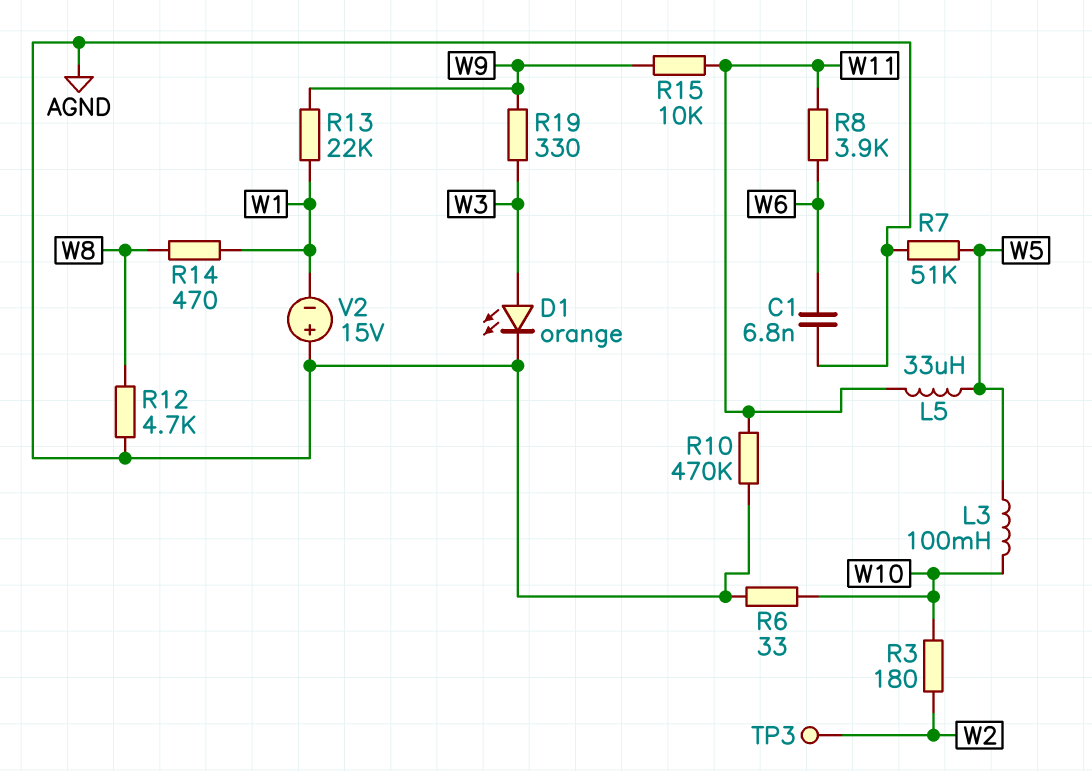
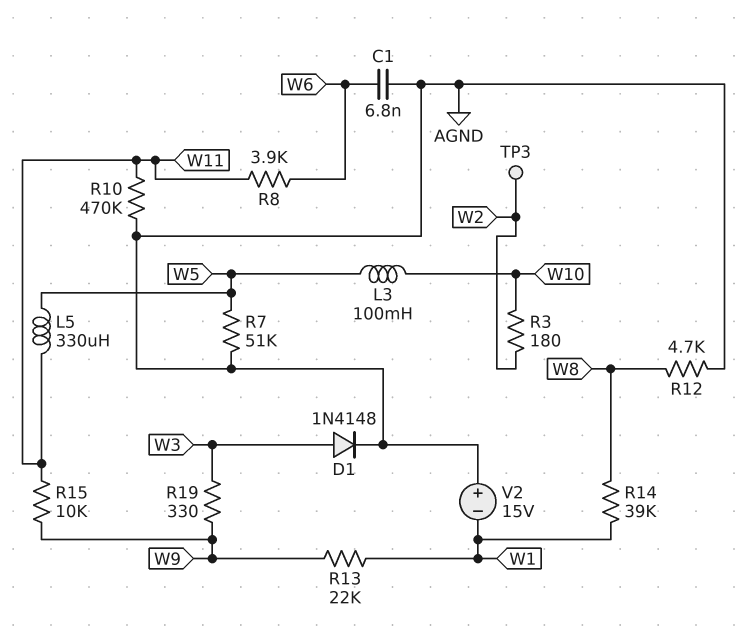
D1: LED orange (A W3, K AGND) -> diode 1N4148 (A W3, K AGND)
L5: 33uH (W5, W11) -> 330uH (W5, W11)
R6: 33 (AGND, W10) -> none
R14: 470 (W1, W8) -> 39k (W1, W8)

